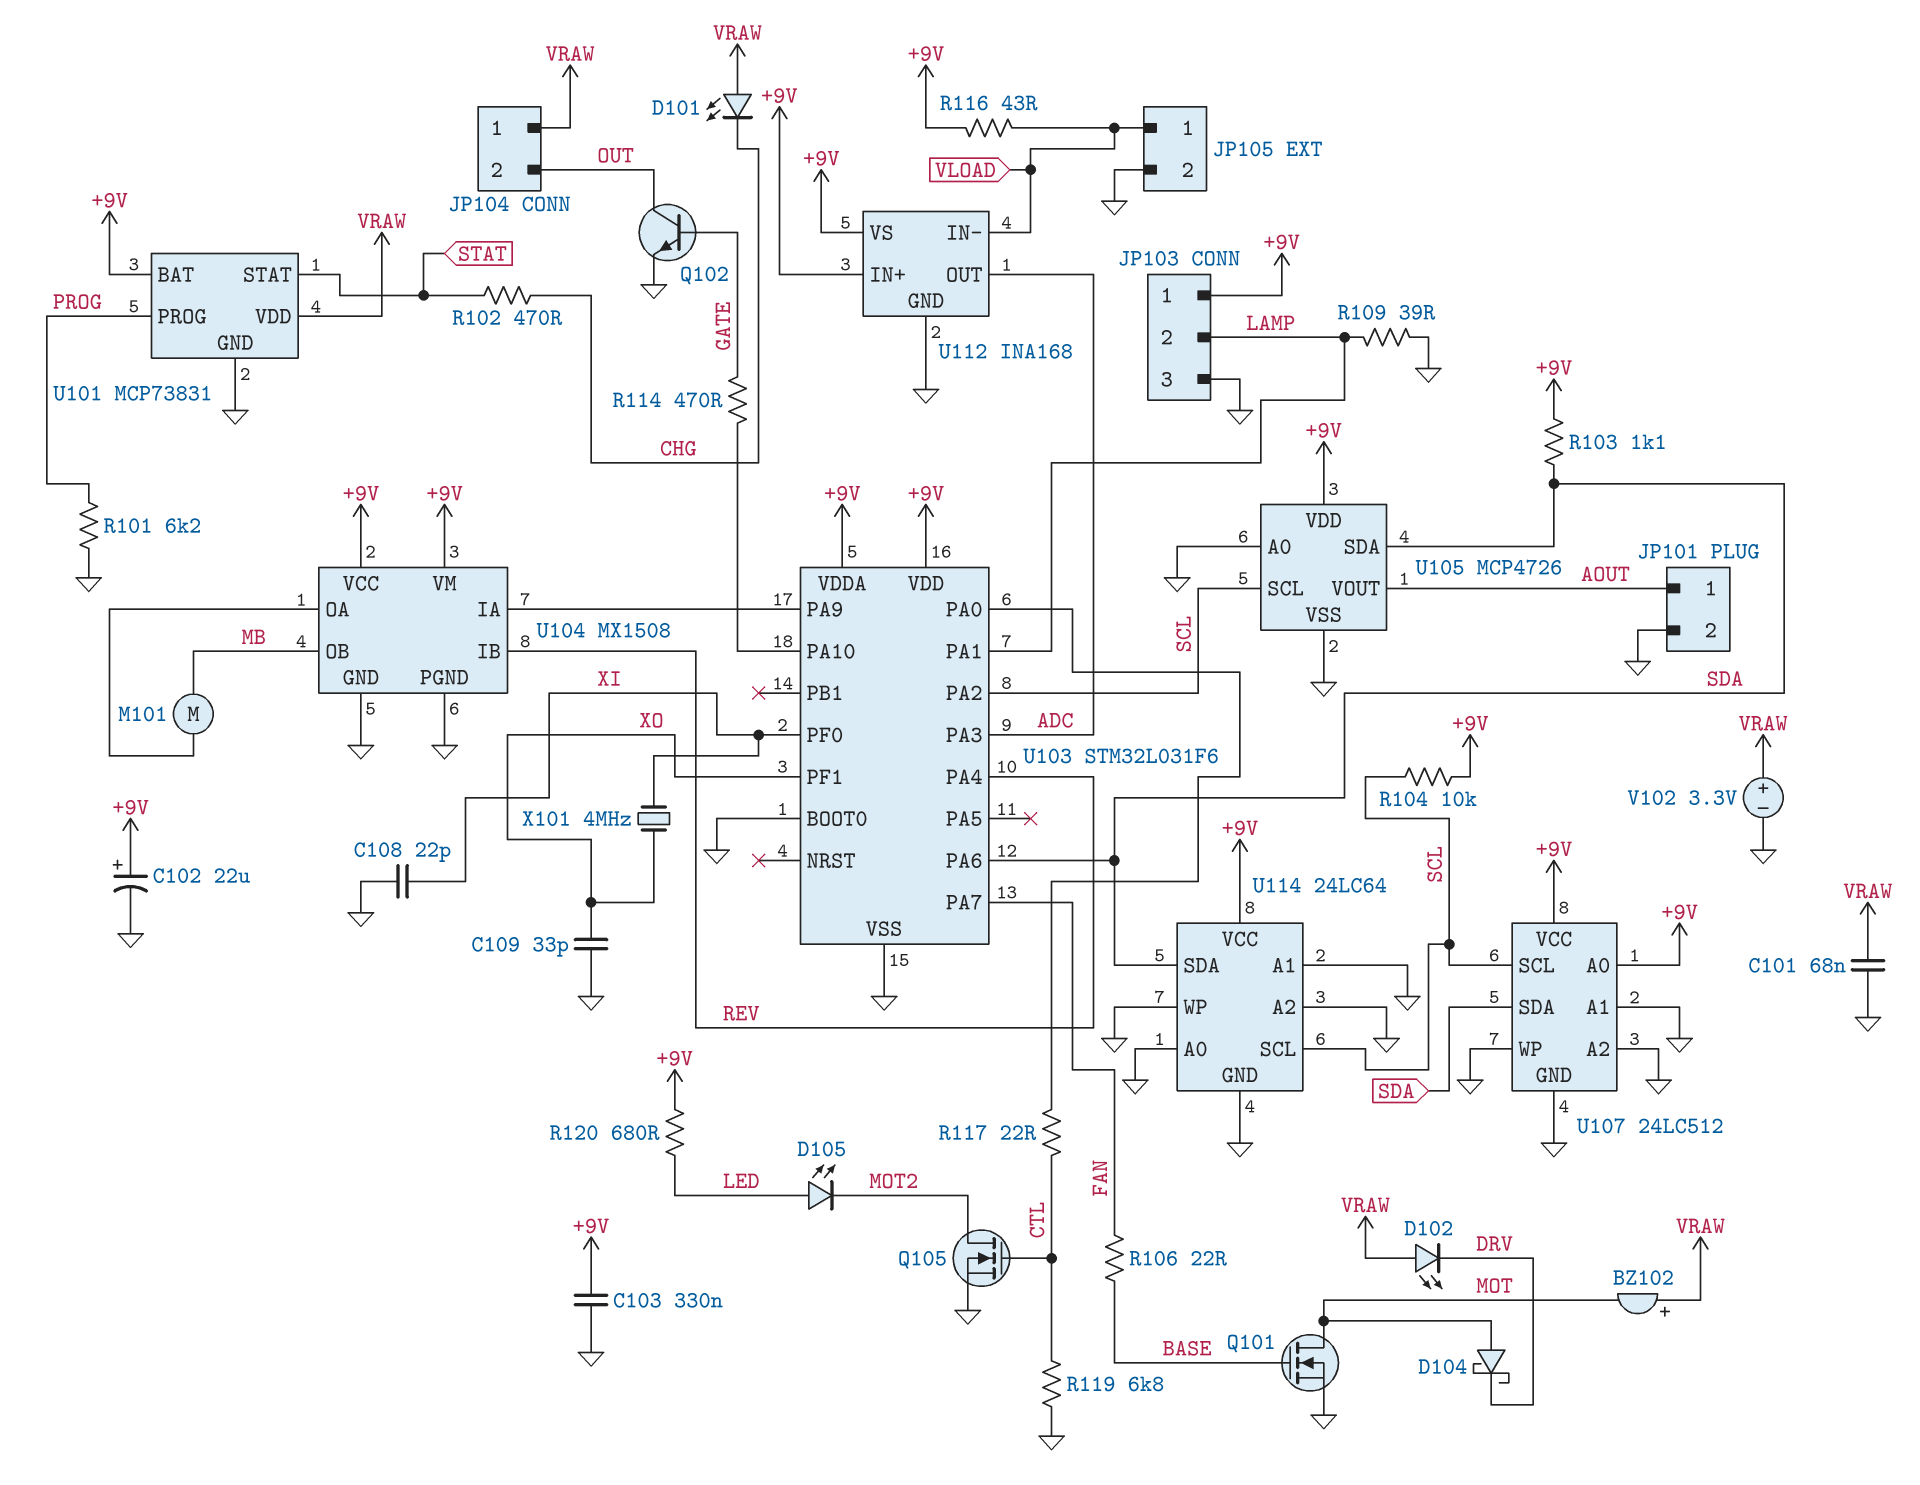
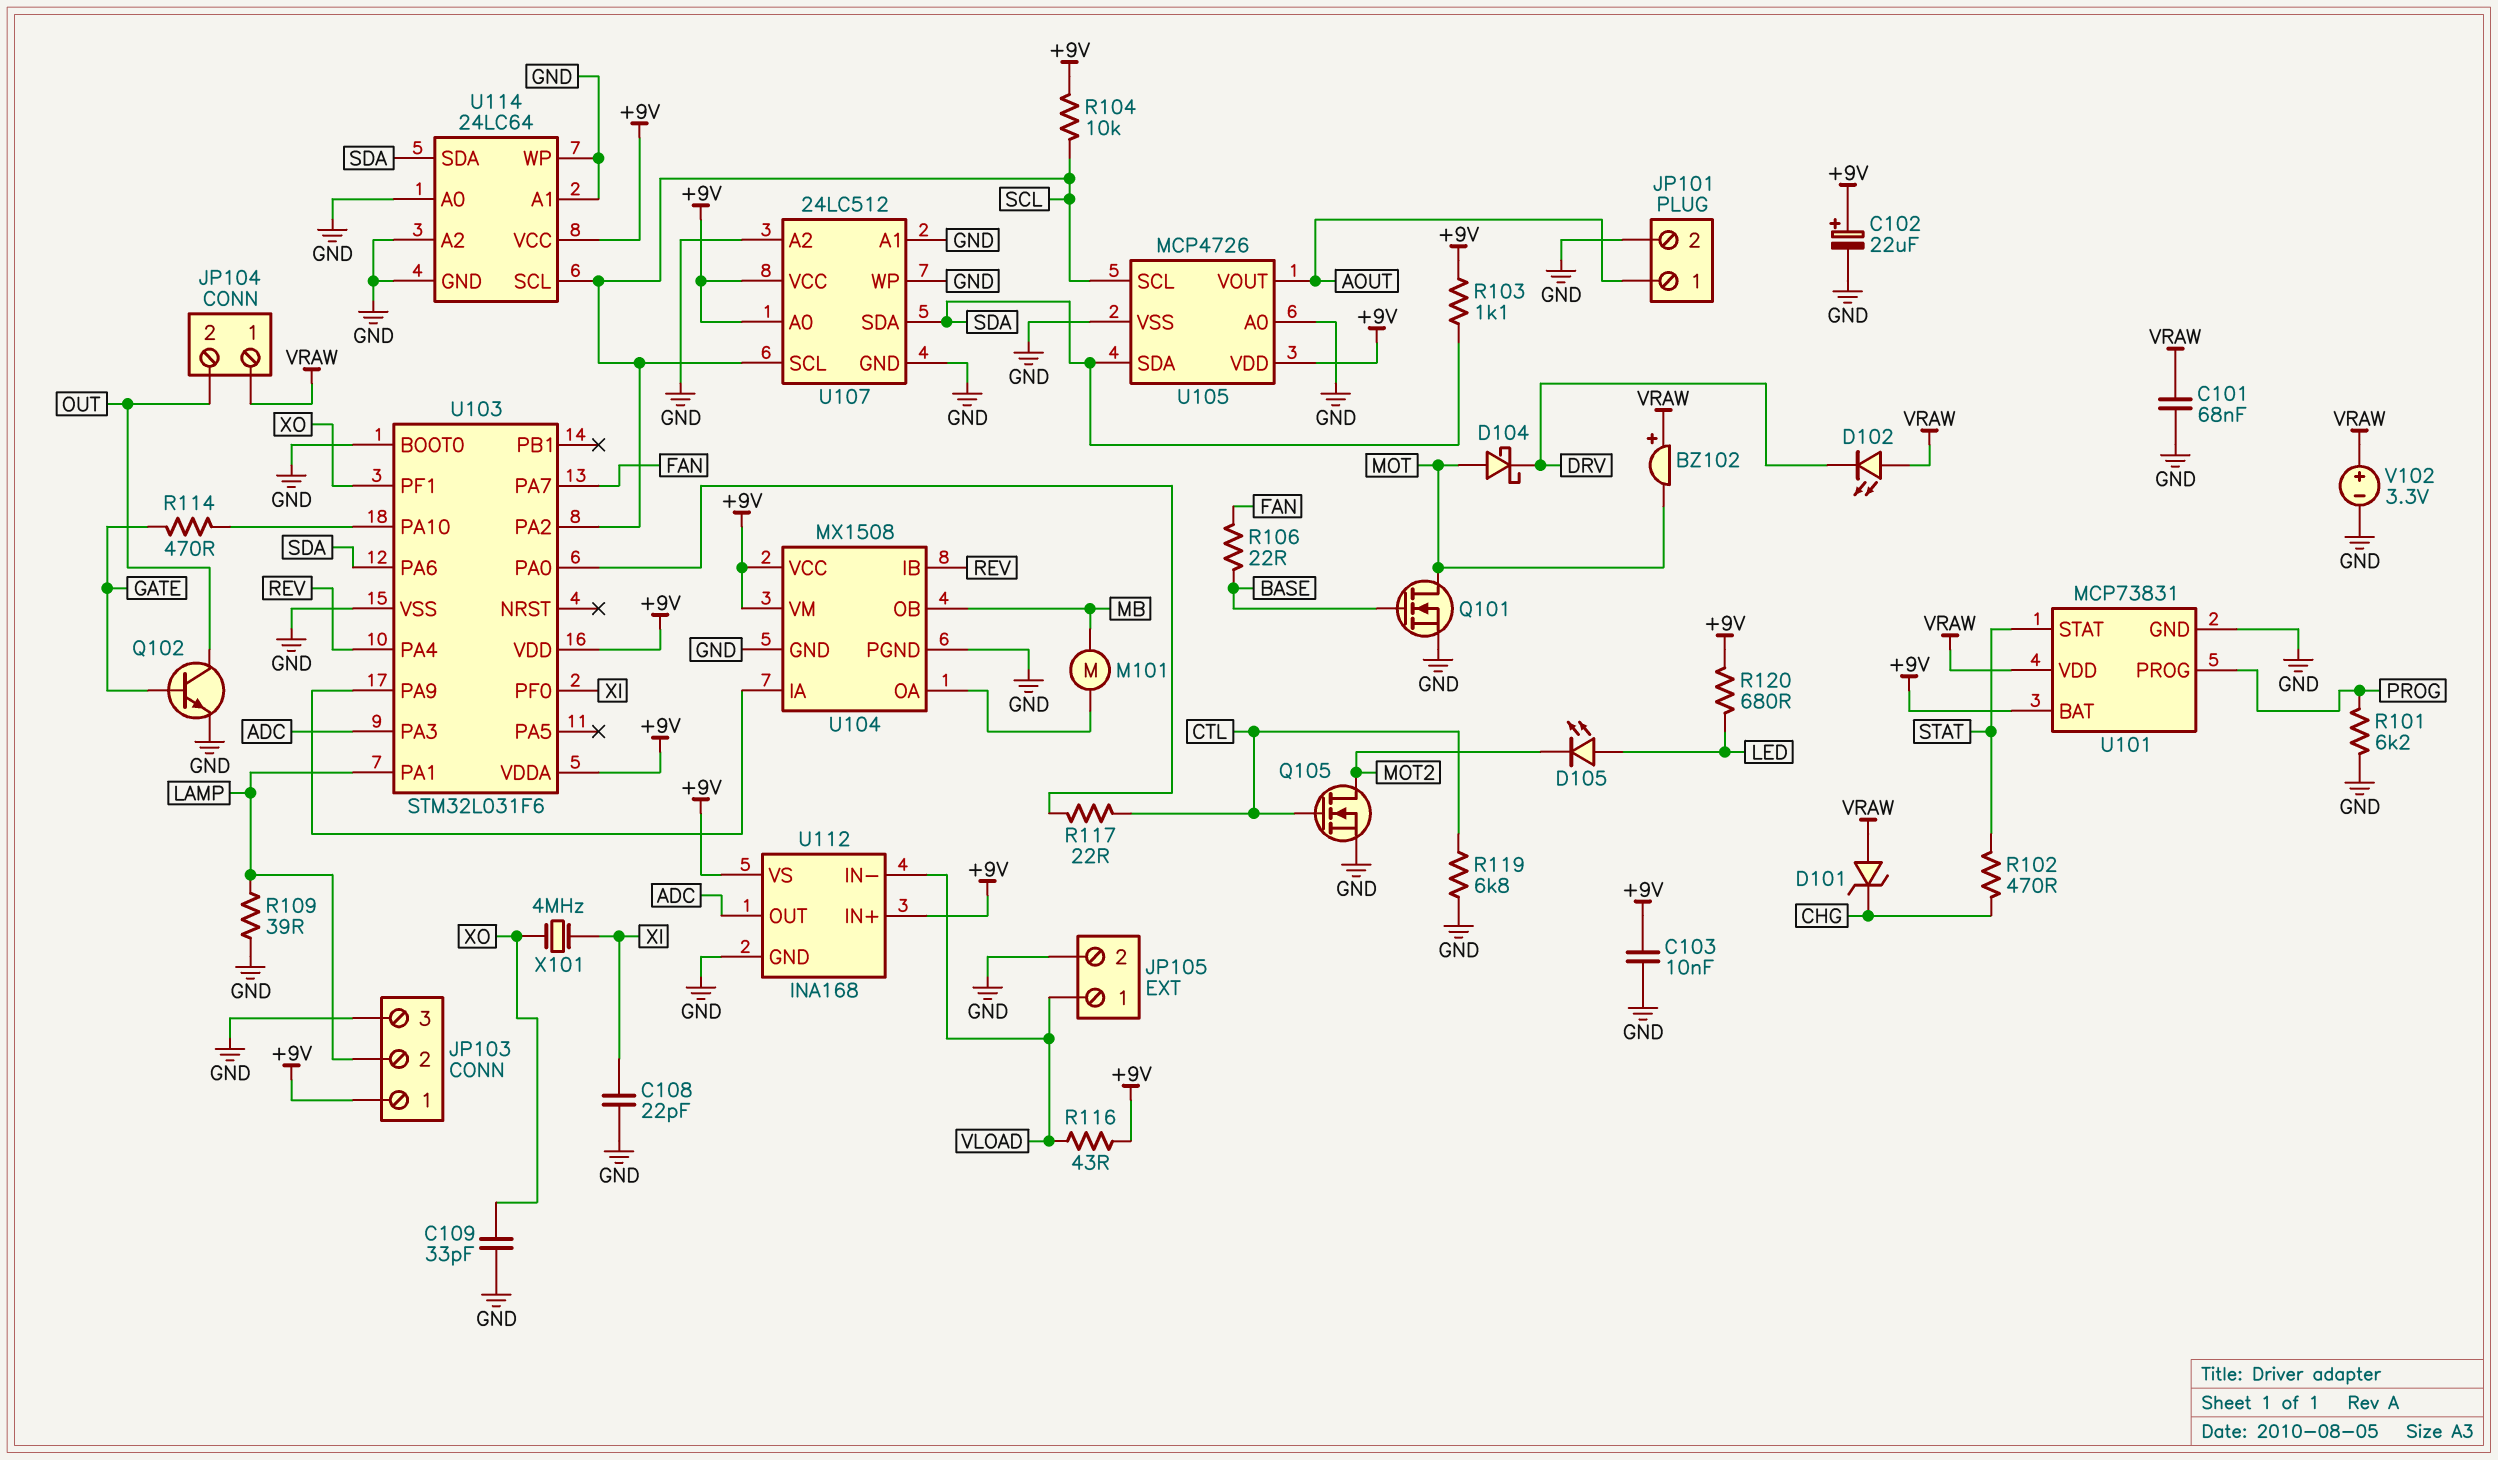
C103: 330nF (+9V, GND) -> 10nF (+9V, GND)
D101: LED (A VRAW, K CHG) -> zener (A VRAW, K CHG)

